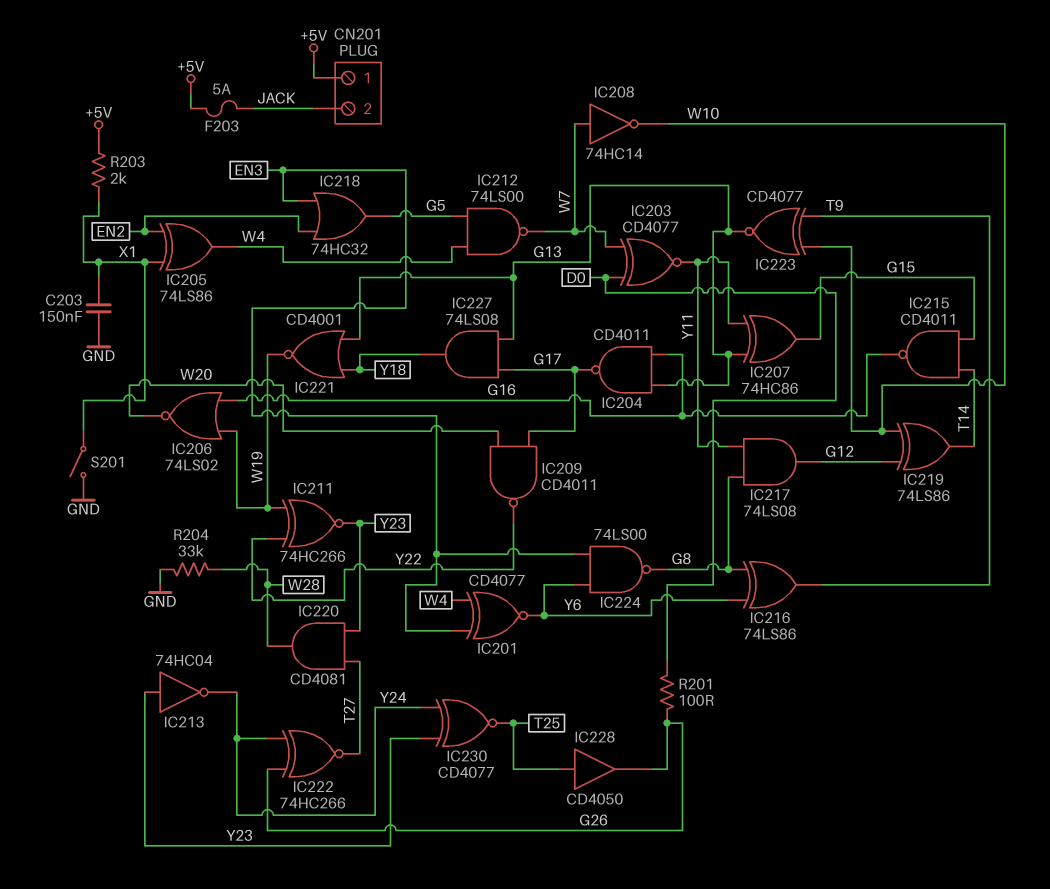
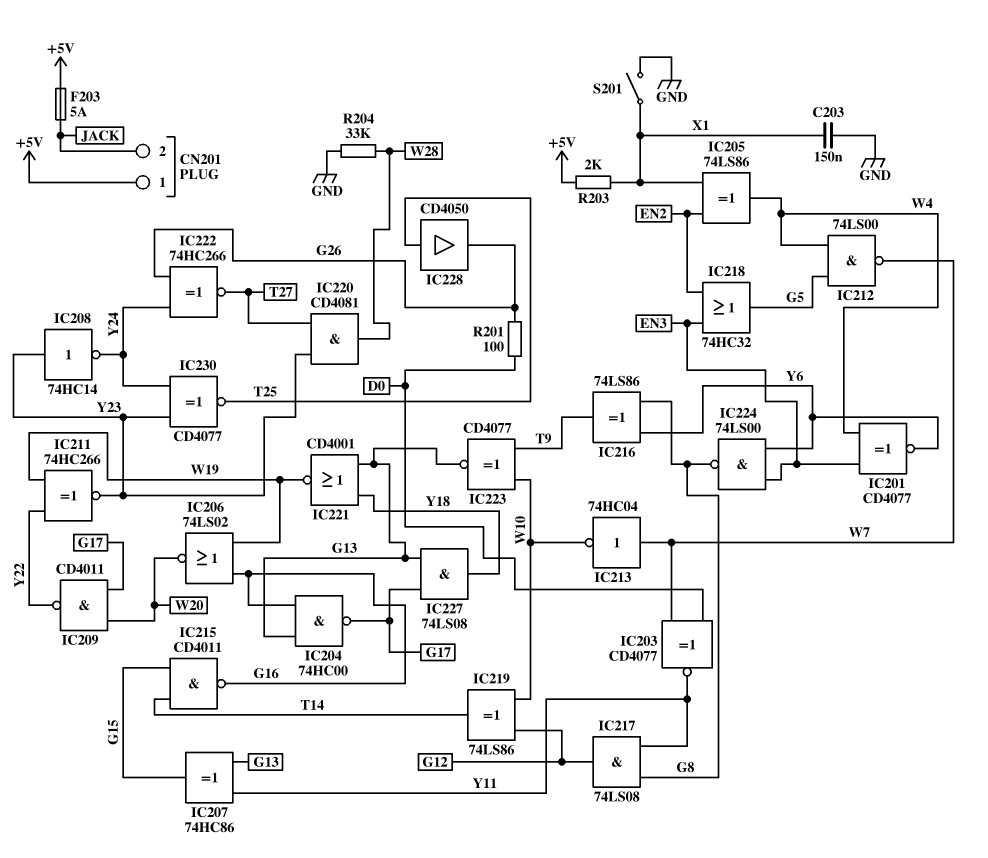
IC204: NAND CD4011 (in G13, in G16, out G17) -> NAND 74HC00 (in G13, in G16, out G17)
IC208: NOT 74HC14 (in W7, out W10) -> NOT 74HC14 (in Y23, out Y24)
IC213: NOT 74HC04 (in Y23, out Y24) -> NOT 74HC04 (in W7, out W10)

